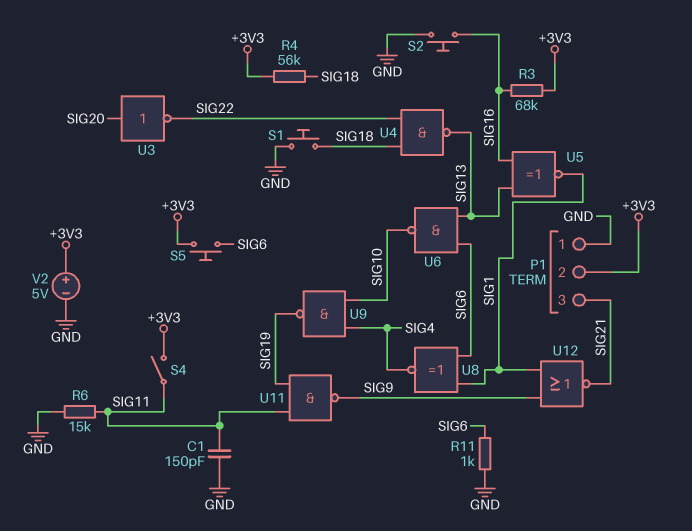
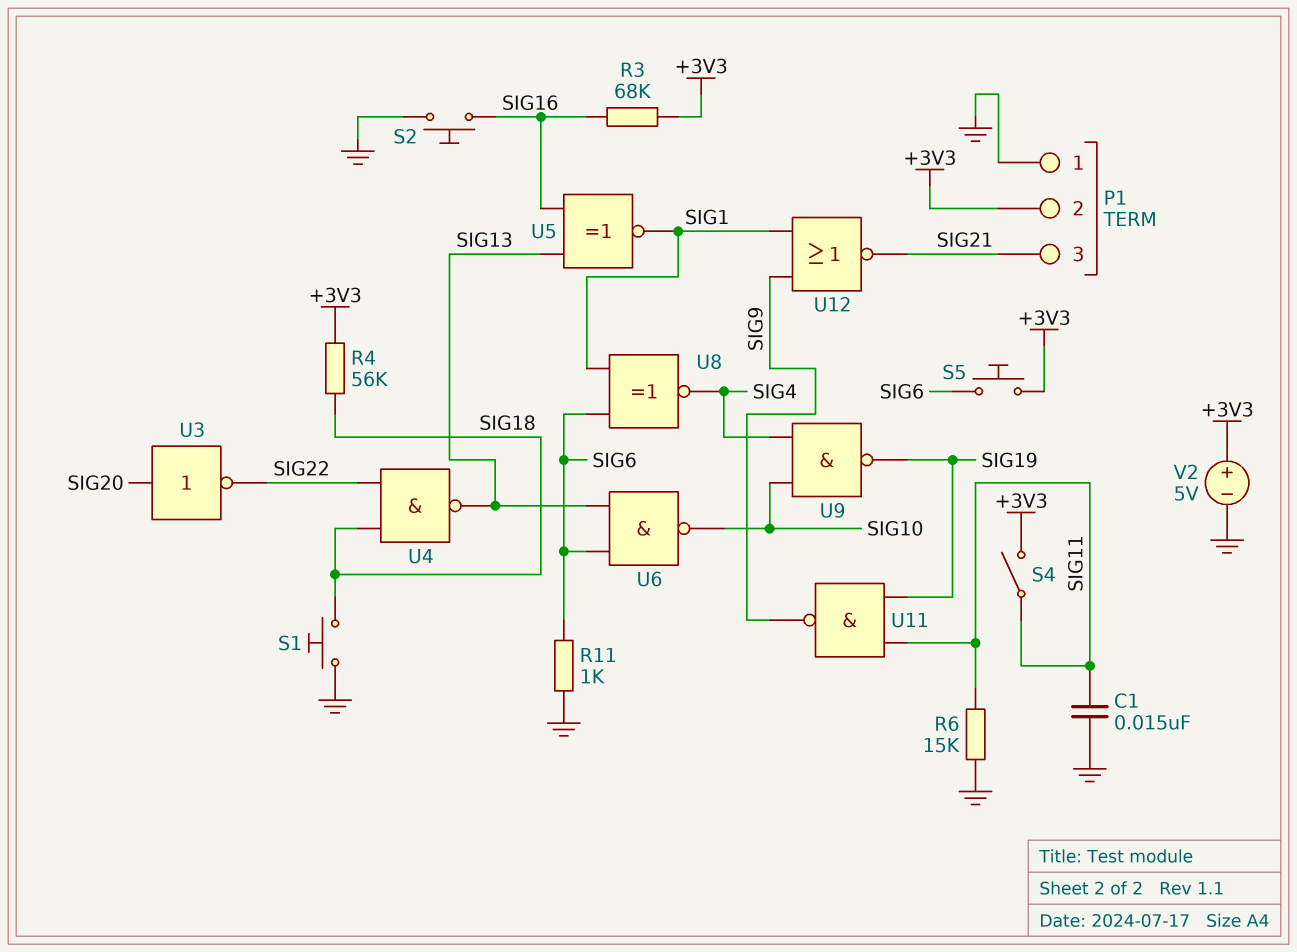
C1: 150pF (GND, SIG11) -> 15nF (GND, SIG11)

